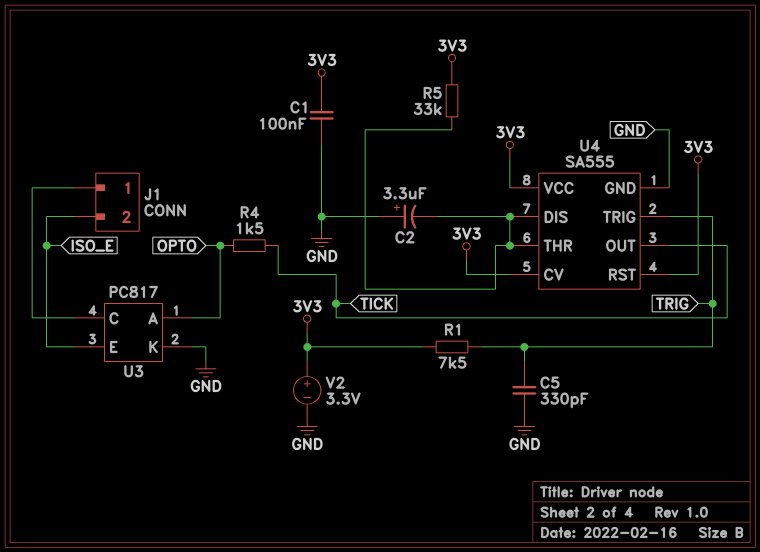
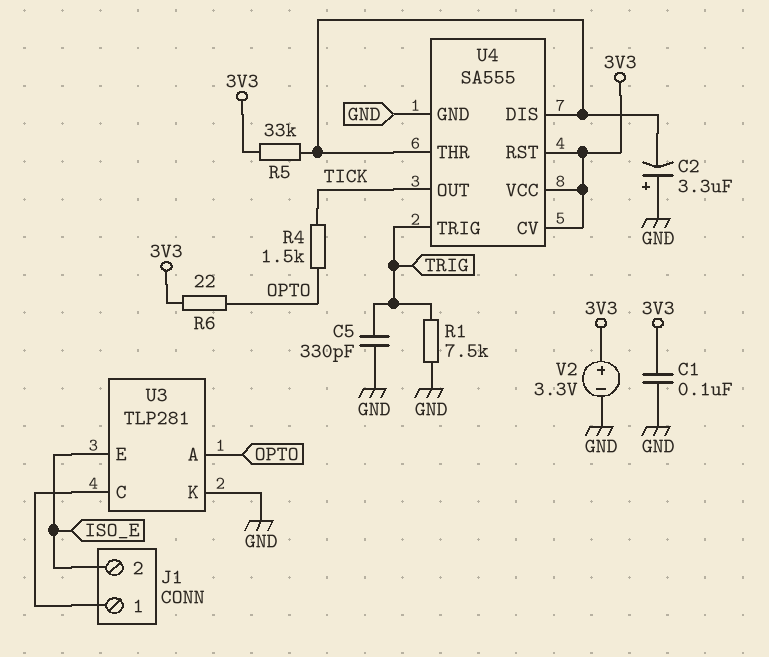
R1: 7.5k (3V3, TRIG) -> 7.5k (GND, TRIG)
R6: none -> 22 (3V3, OPTO)
U3: PC817 -> TLP281

